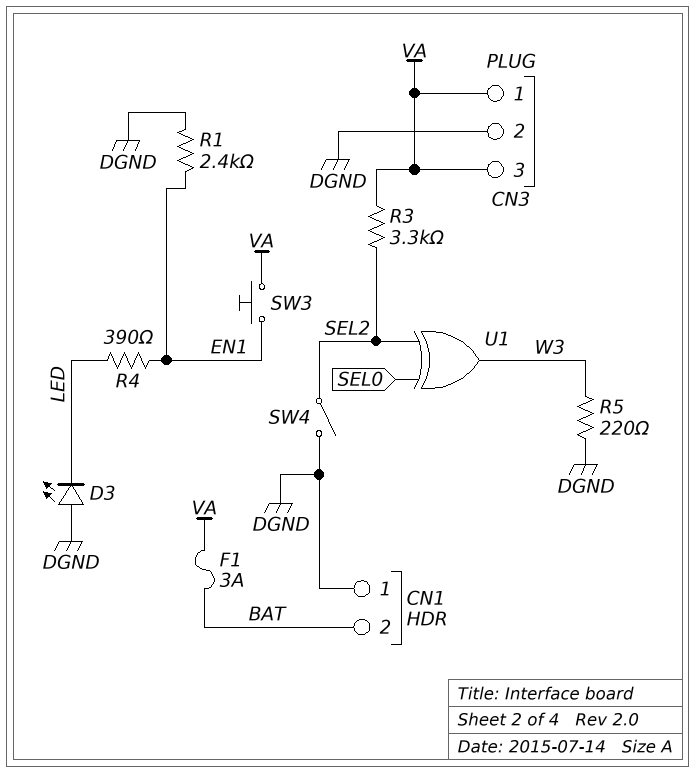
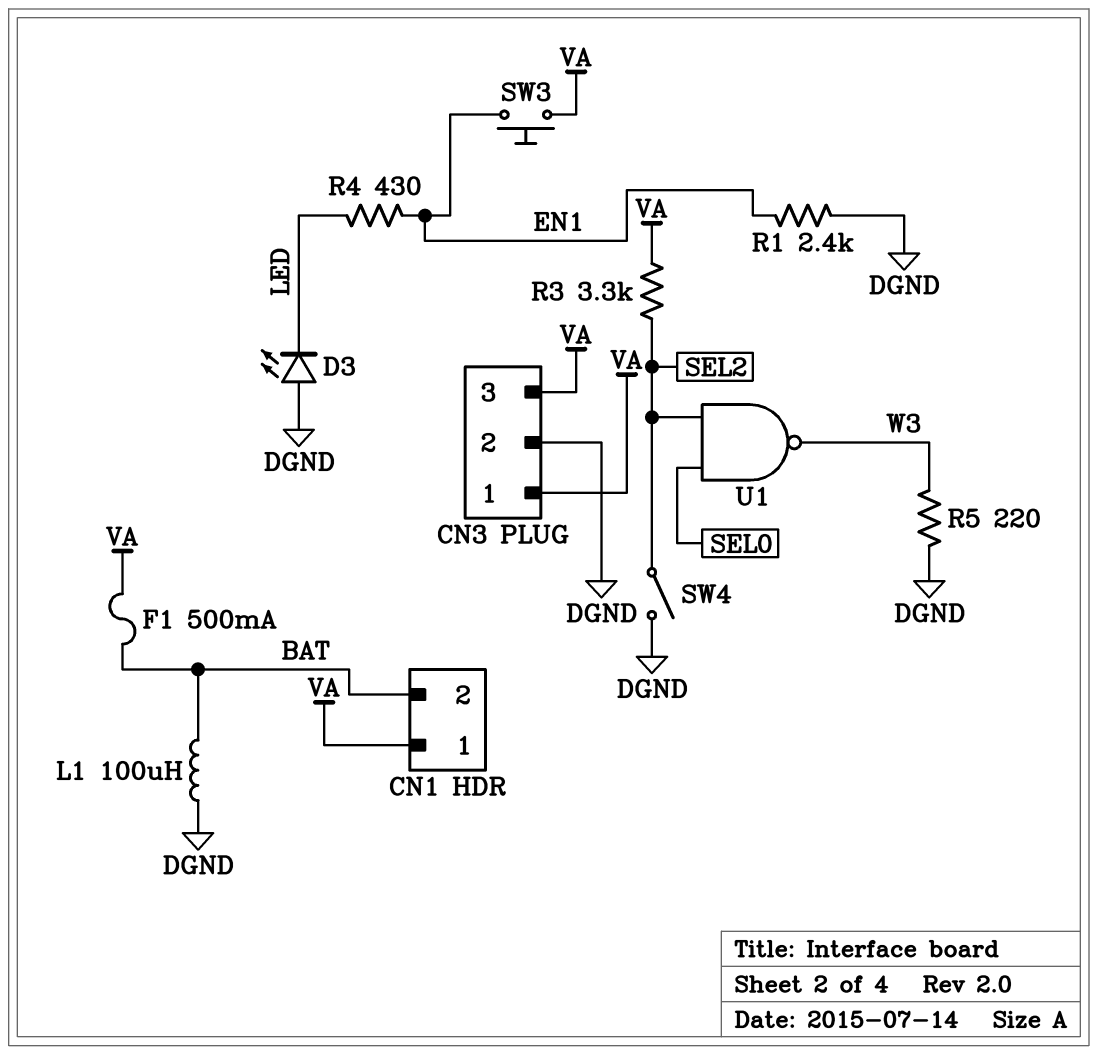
CN1 pin 1: DGND -> VA
F1: 3A (BAT, VA) -> 500mA (BAT, VA)
L1: none -> 100uH (BAT, DGND)
R4: 390 (EN1, LED) -> 430 (EN1, LED)
U1: XOR (in SEL0, in SEL2, out W3) -> NAND (in SEL0, in SEL2, out W3)

